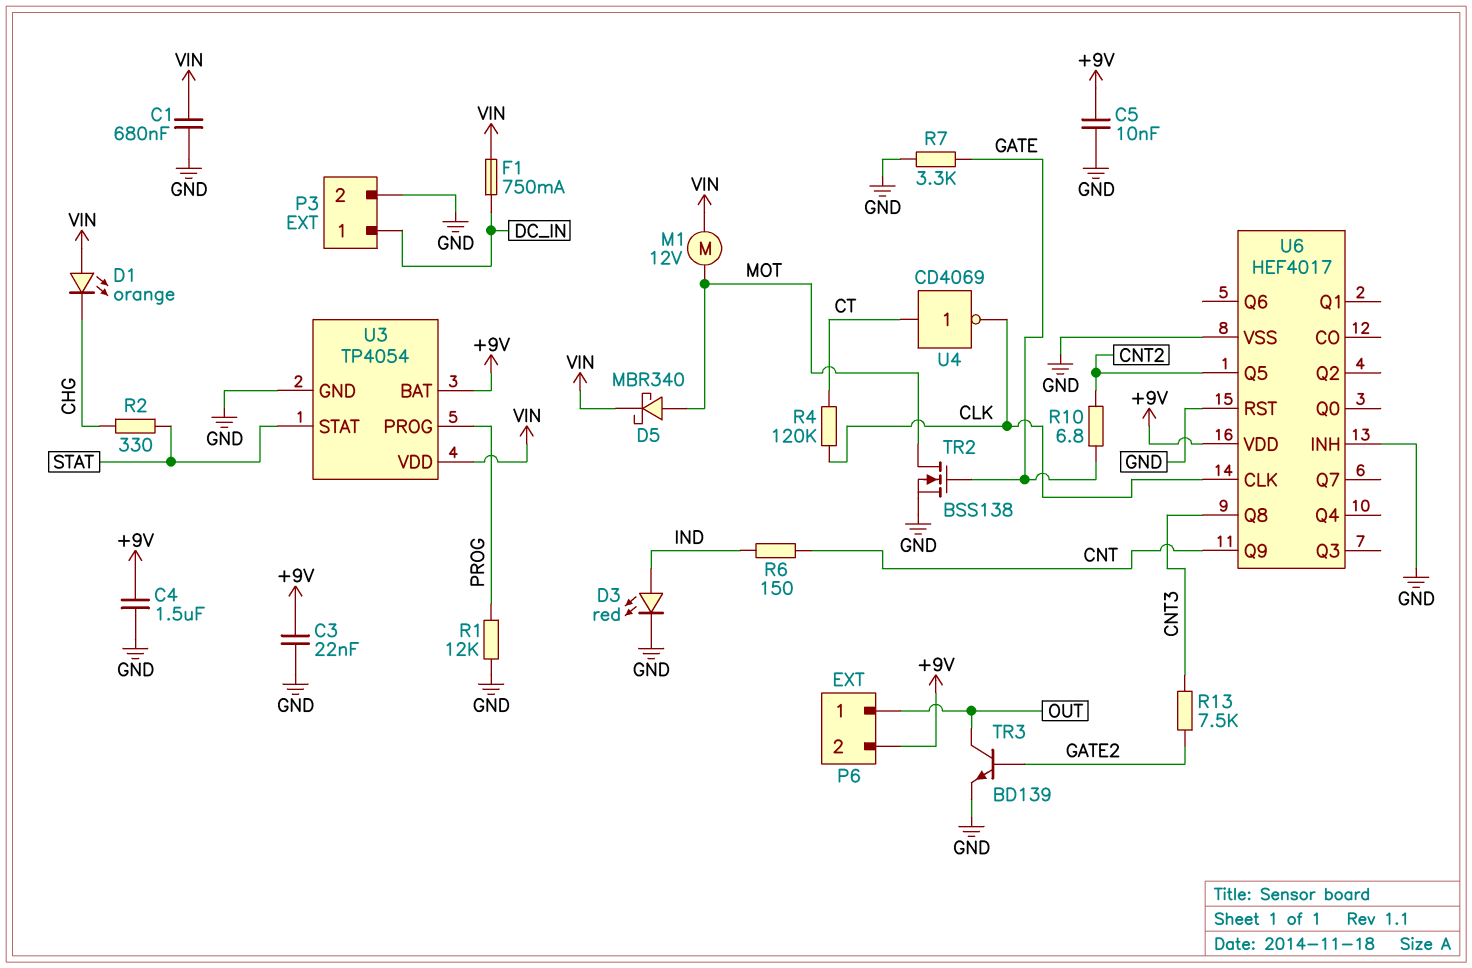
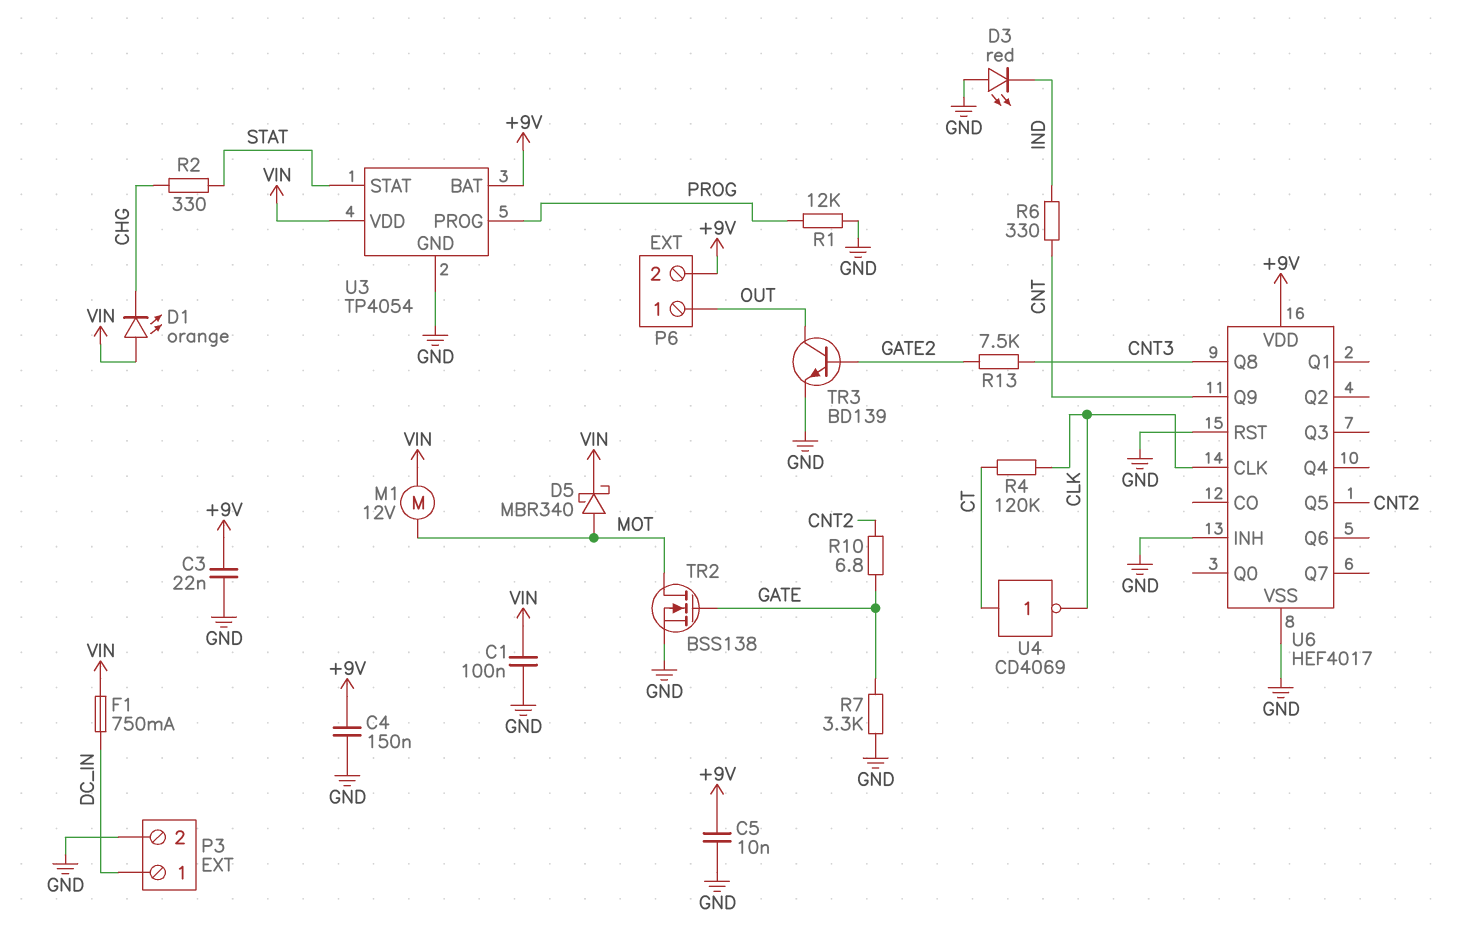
C1: 680nF (GND, VIN) -> 100nF (GND, VIN)
C4: 1.5uF (+9V, GND) -> 150nF (+9V, GND)
D3: LED red (A IND, K GND) -> LED red (A GND, K IND)
R6: 150 (CNT, IND) -> 330 (CNT, IND)

